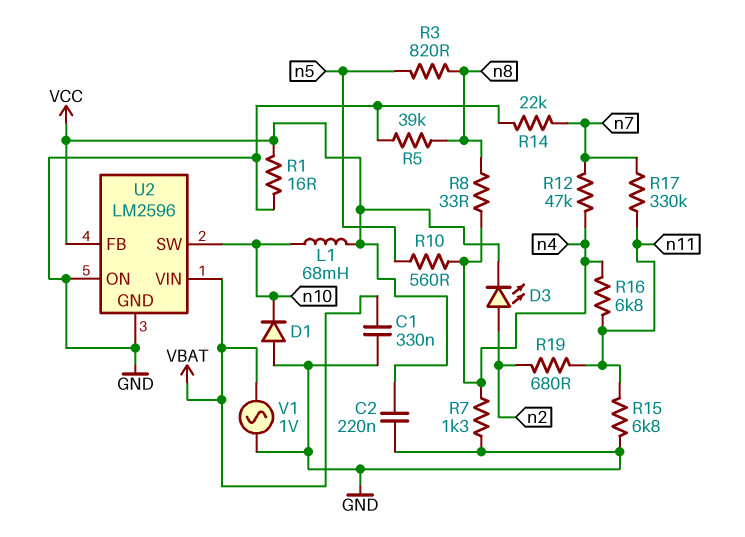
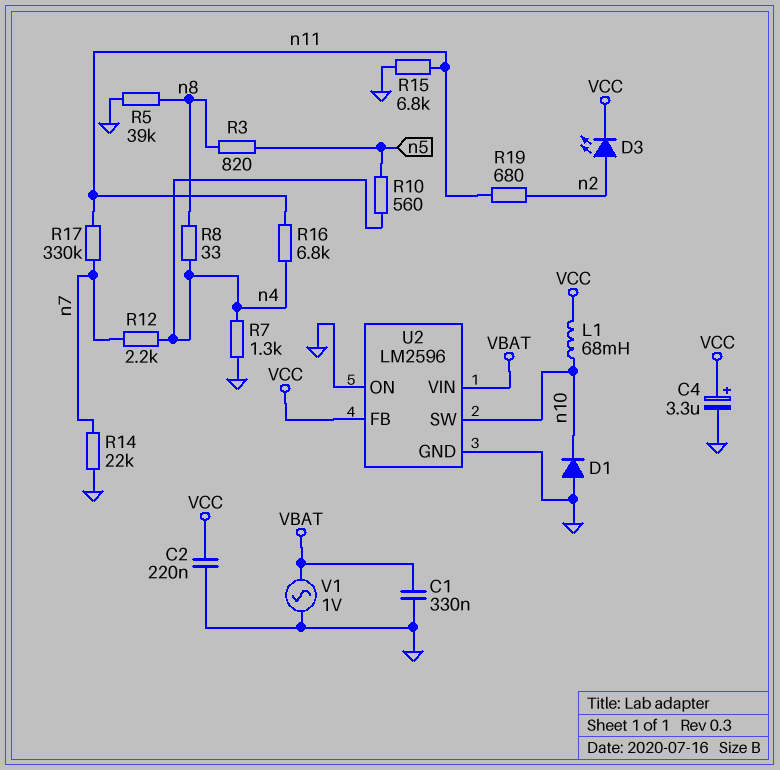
C4: none -> 3.3uF (plus VCC, minus GND)
R1: 16 (GND, VCC) -> none
R12: 47k (n4, n7) -> 2.2k (n4, n7)

